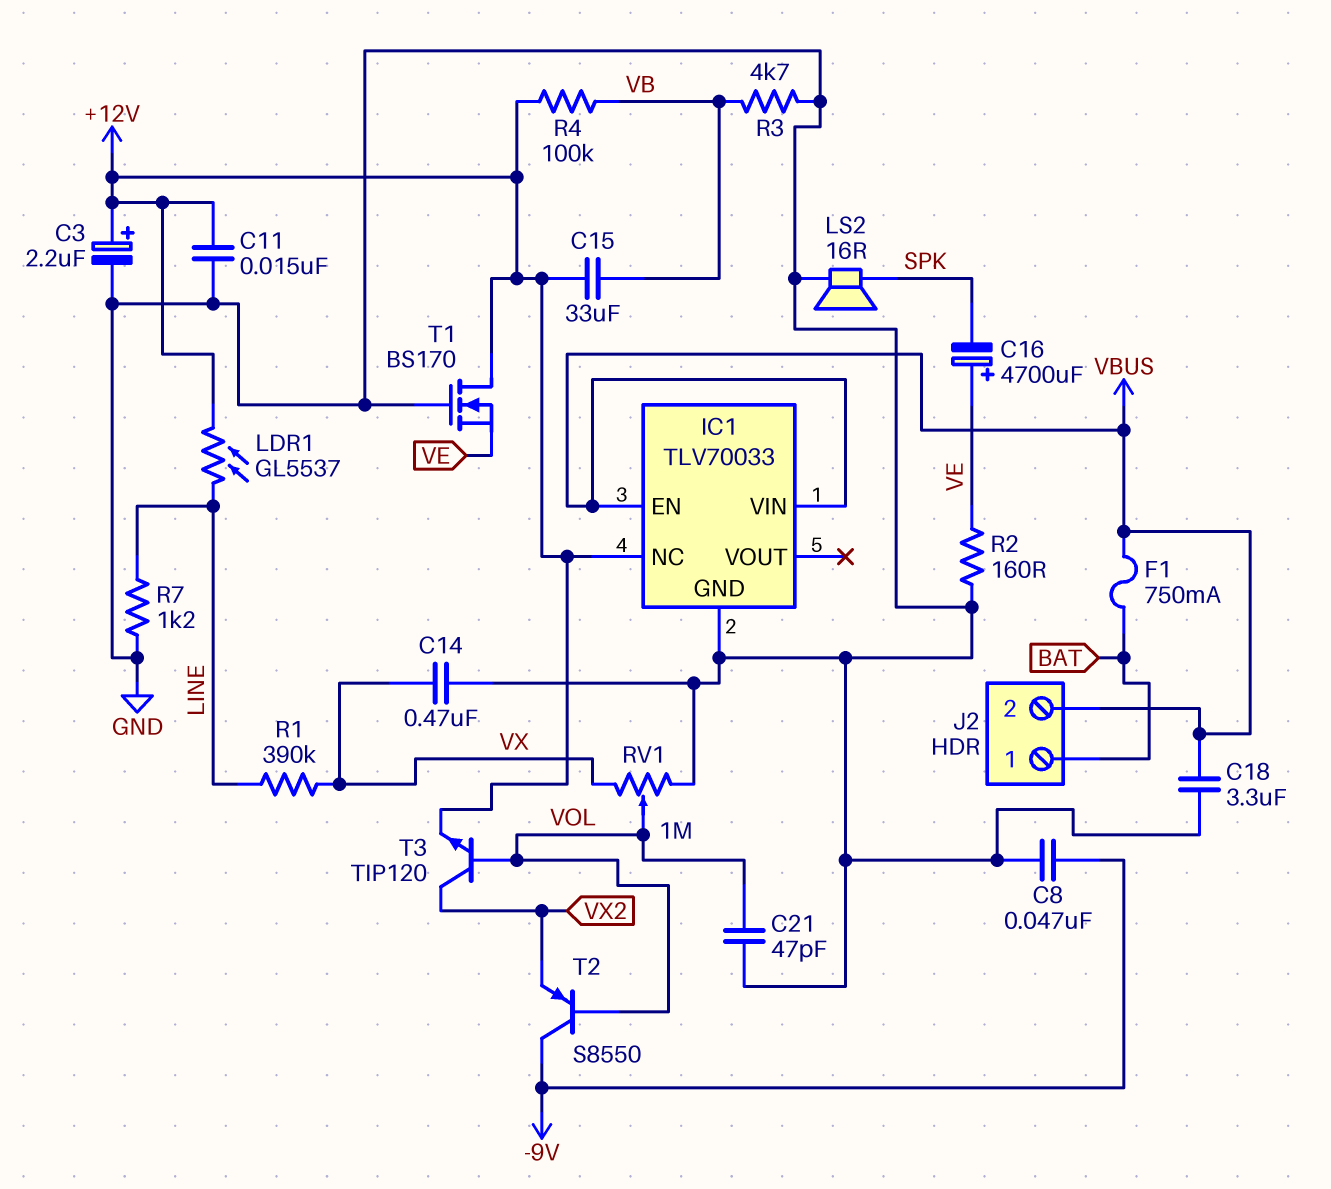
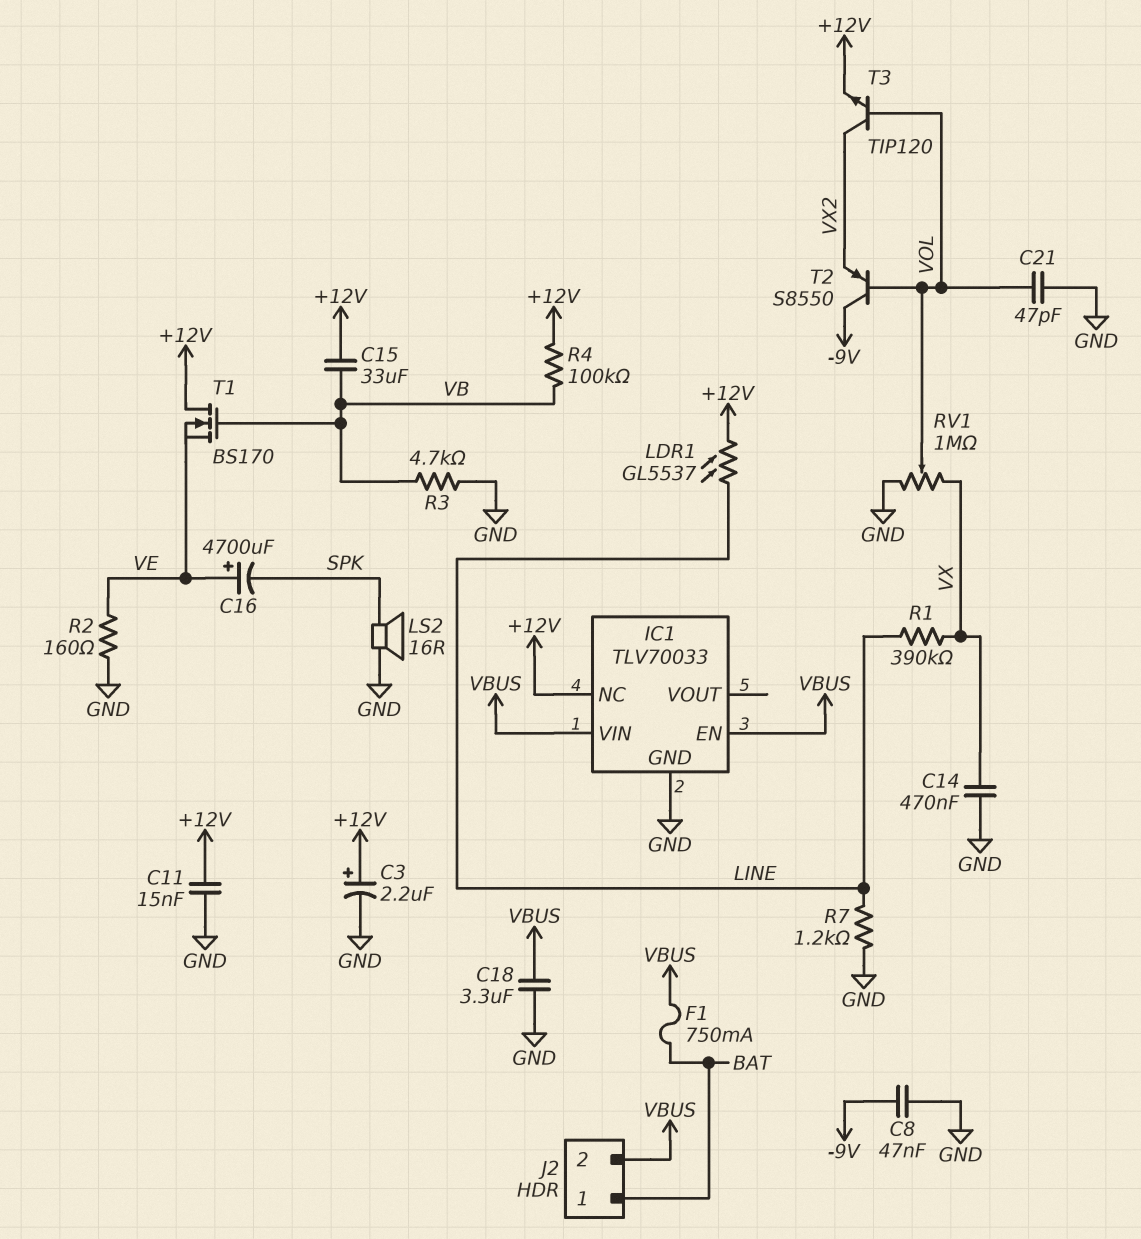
T1: NMOS BS170 (G GND, D +12V, S VE) -> NMOS BS170 (G VB, D +12V, S VE)

